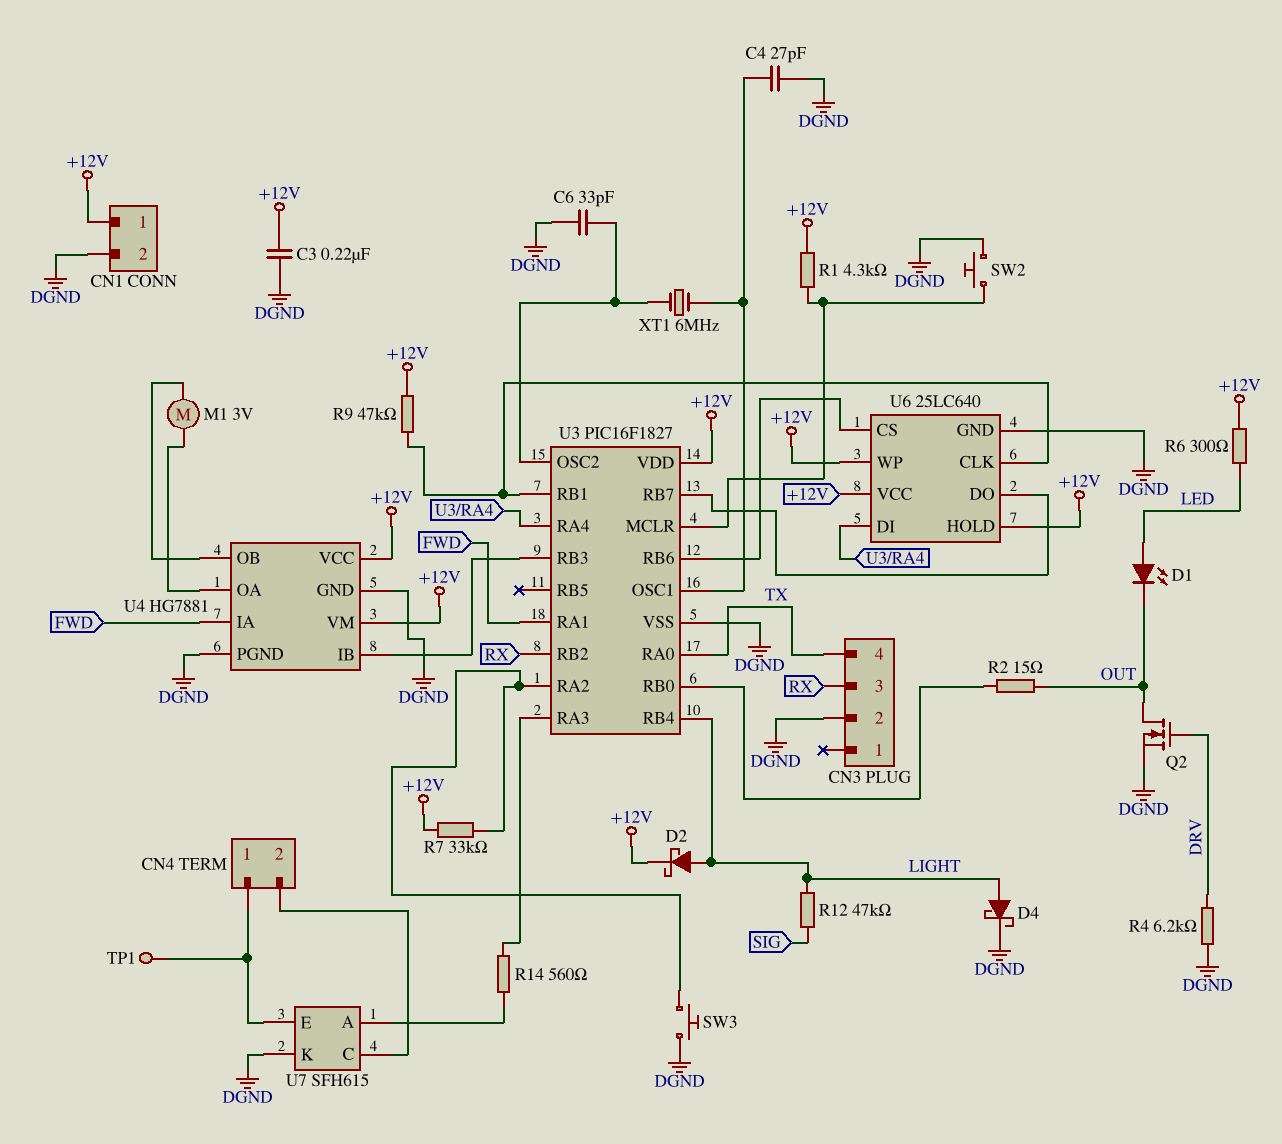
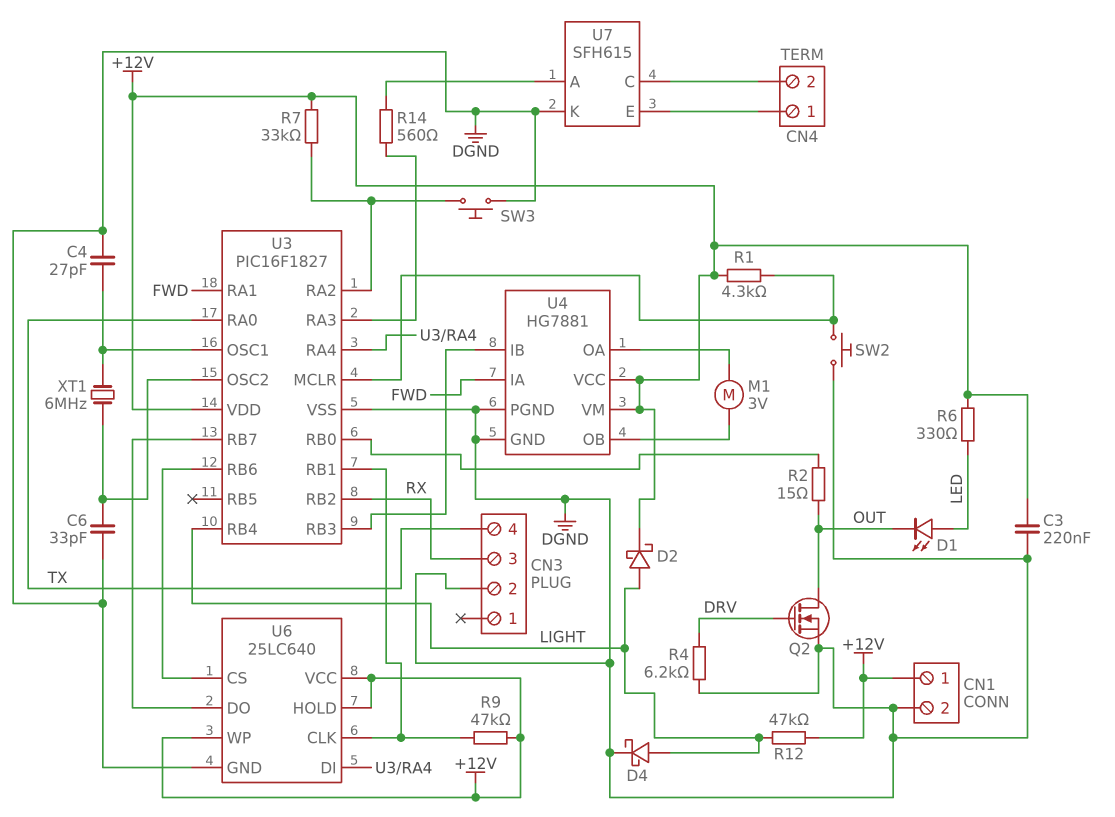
R6: 300 (+12V, LED) -> 330 (+12V, LED)
R12: 47k (LIGHT, SIG) -> 47k (+12V, LIGHT)
TP1: test point (CN4/1) -> none

